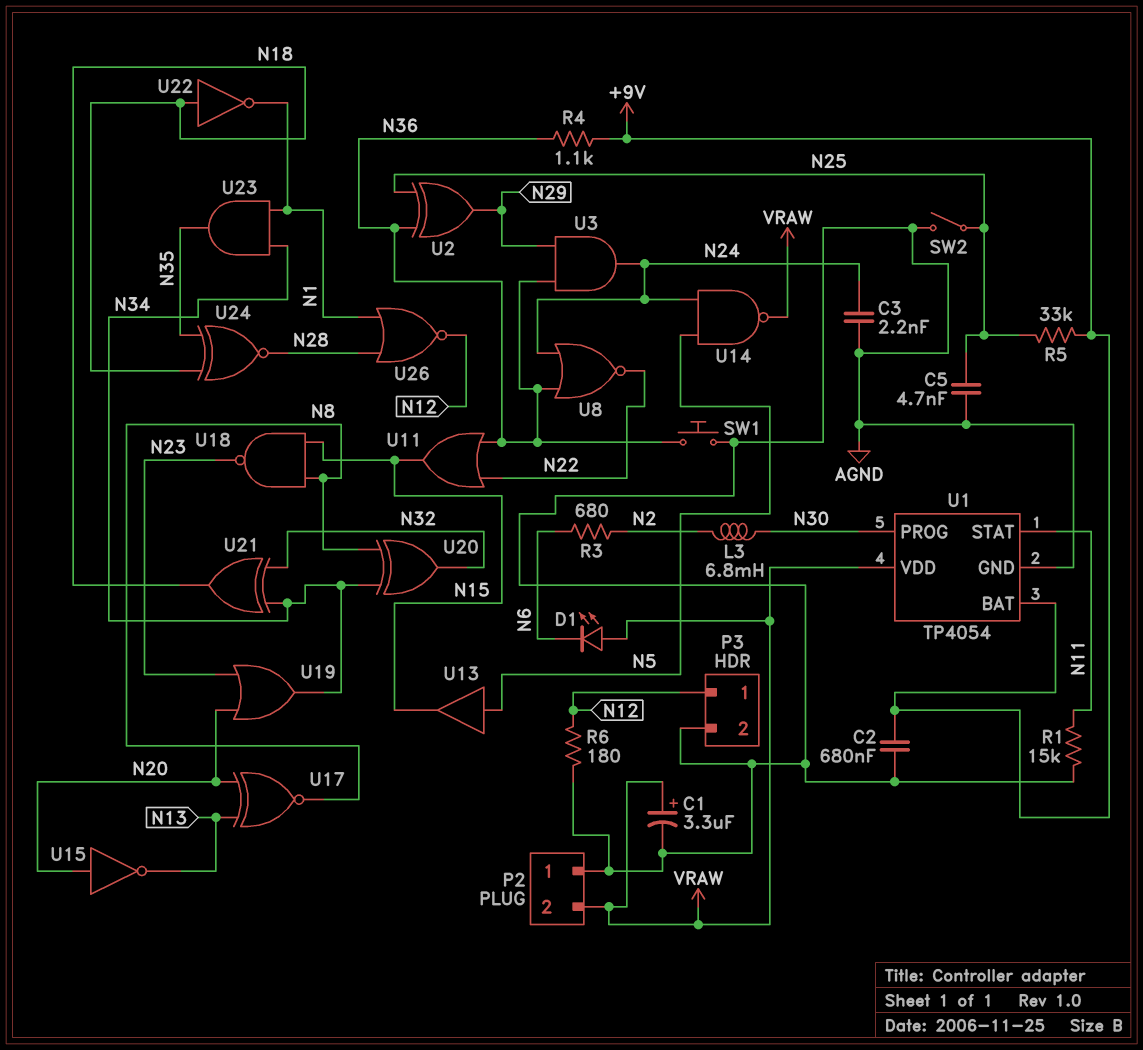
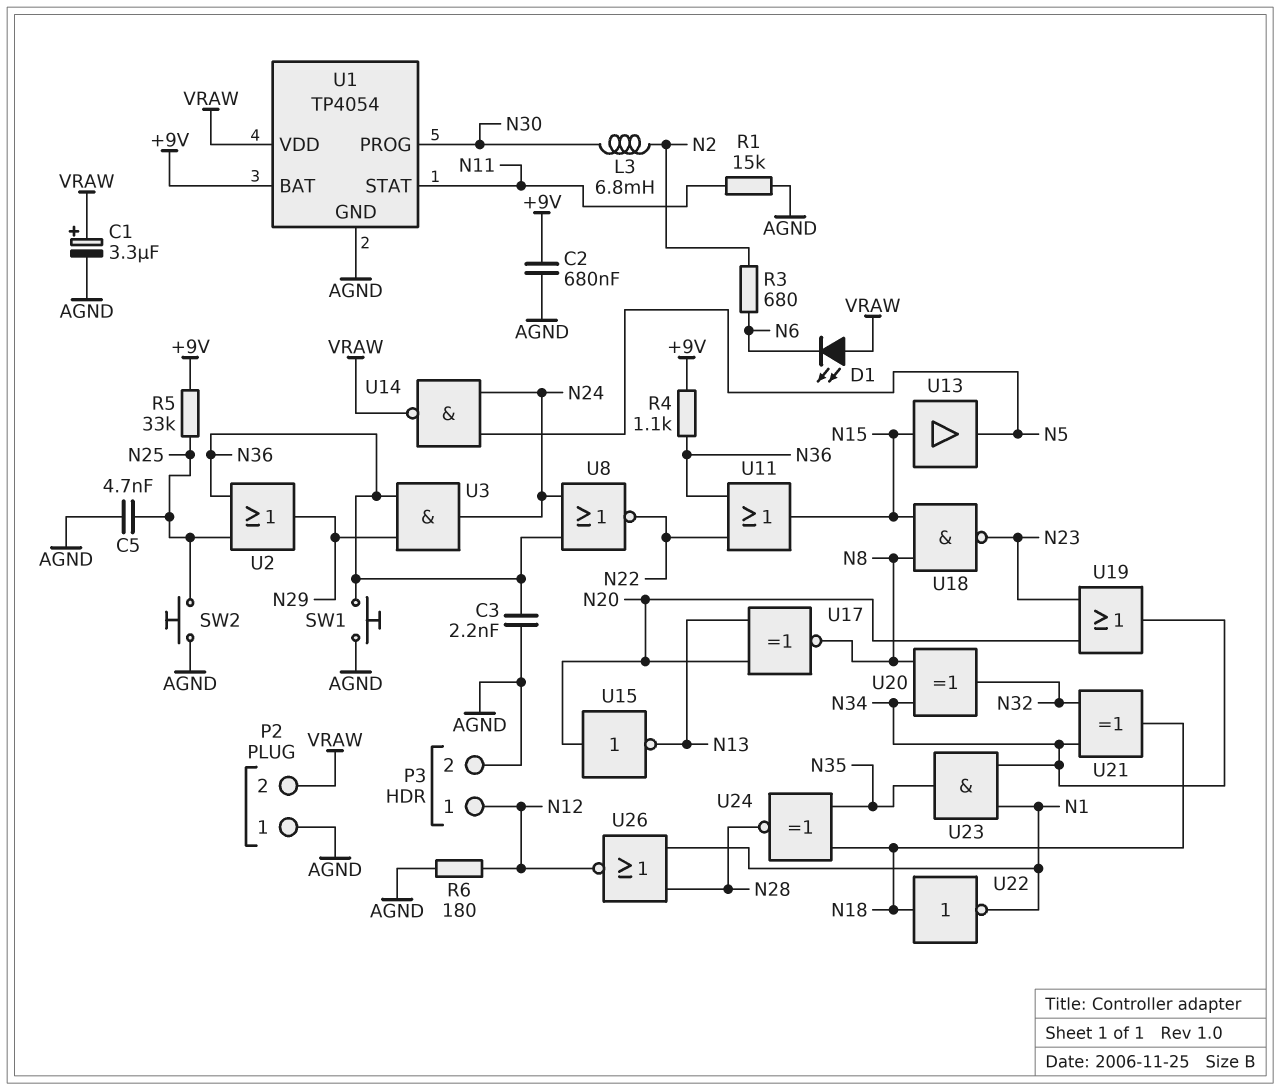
C3: 2.2nF (AGND, N24) -> 2.2nF (AGND, N36)
SW2: switch (AGND, N25) -> button (AGND, N25)
U2: XOR (in N25, in N36, out N29) -> OR (in N25, in N36, out N29)
U13: buffer (in N5, out N15) -> buffer (in N15, out N5)

